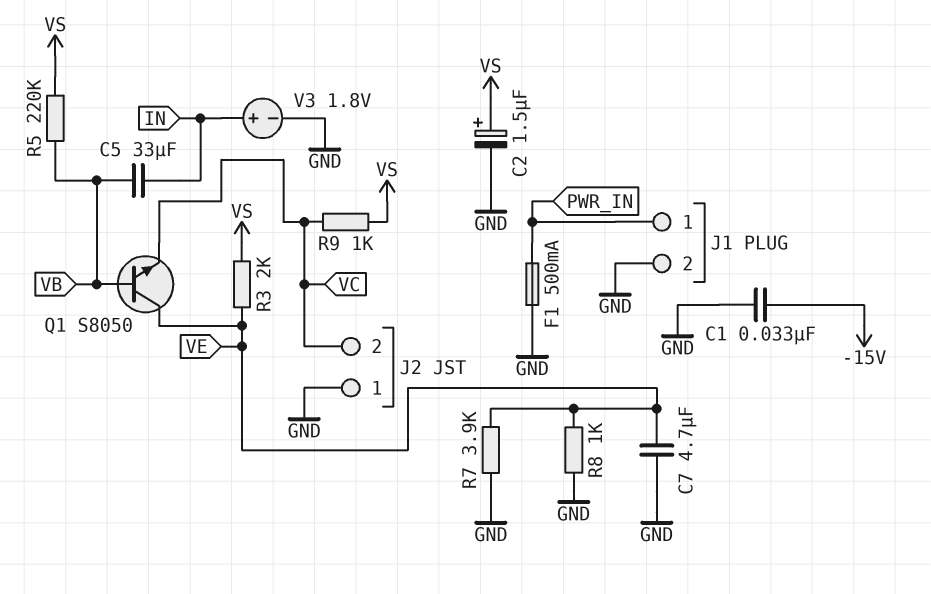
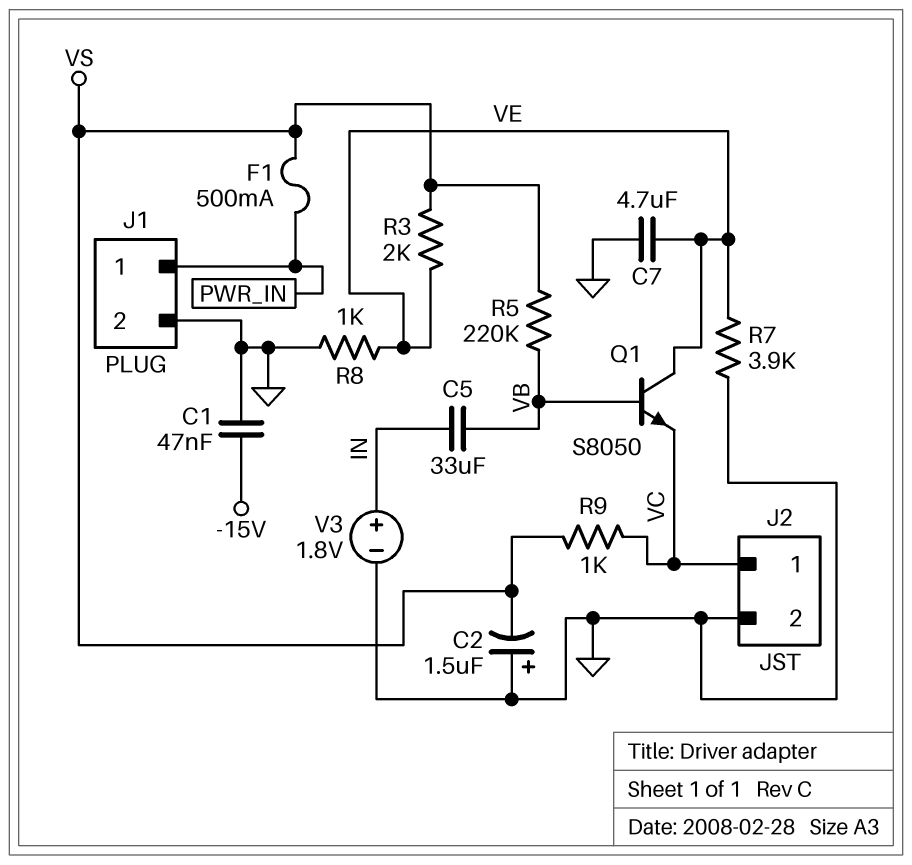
C1: 33nF (-15V, GND) -> 47nF (-15V, GND)
C2: 1.5uF (plus VS, minus GND) -> 1.5uF (plus GND, minus VS)
F1: 500mA (GND, PWR_IN) -> 500mA (PWR_IN, VS)
J2 pin 1: GND -> VC
J2 pin 2: VC -> GND

